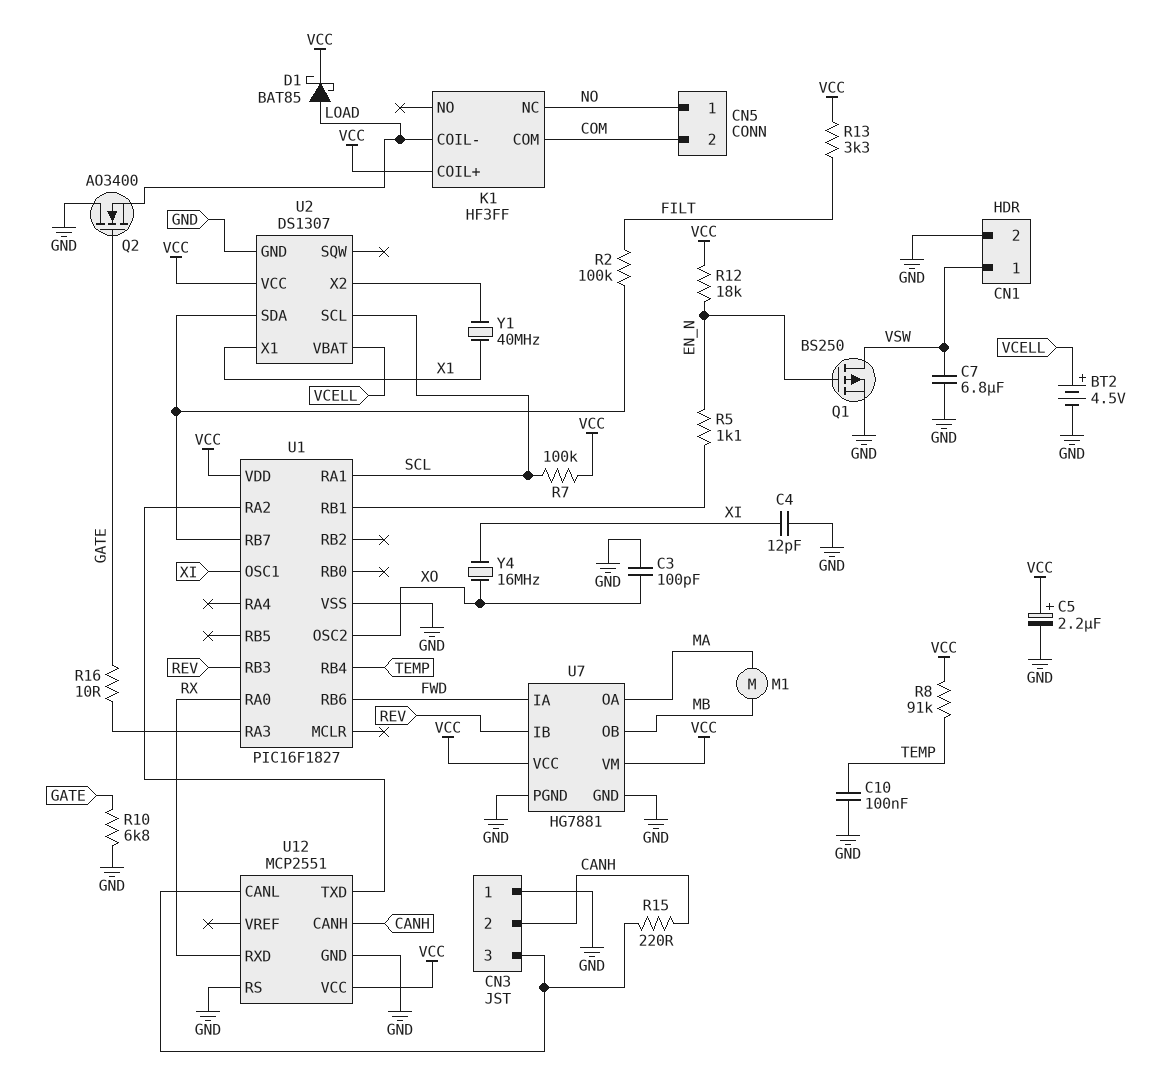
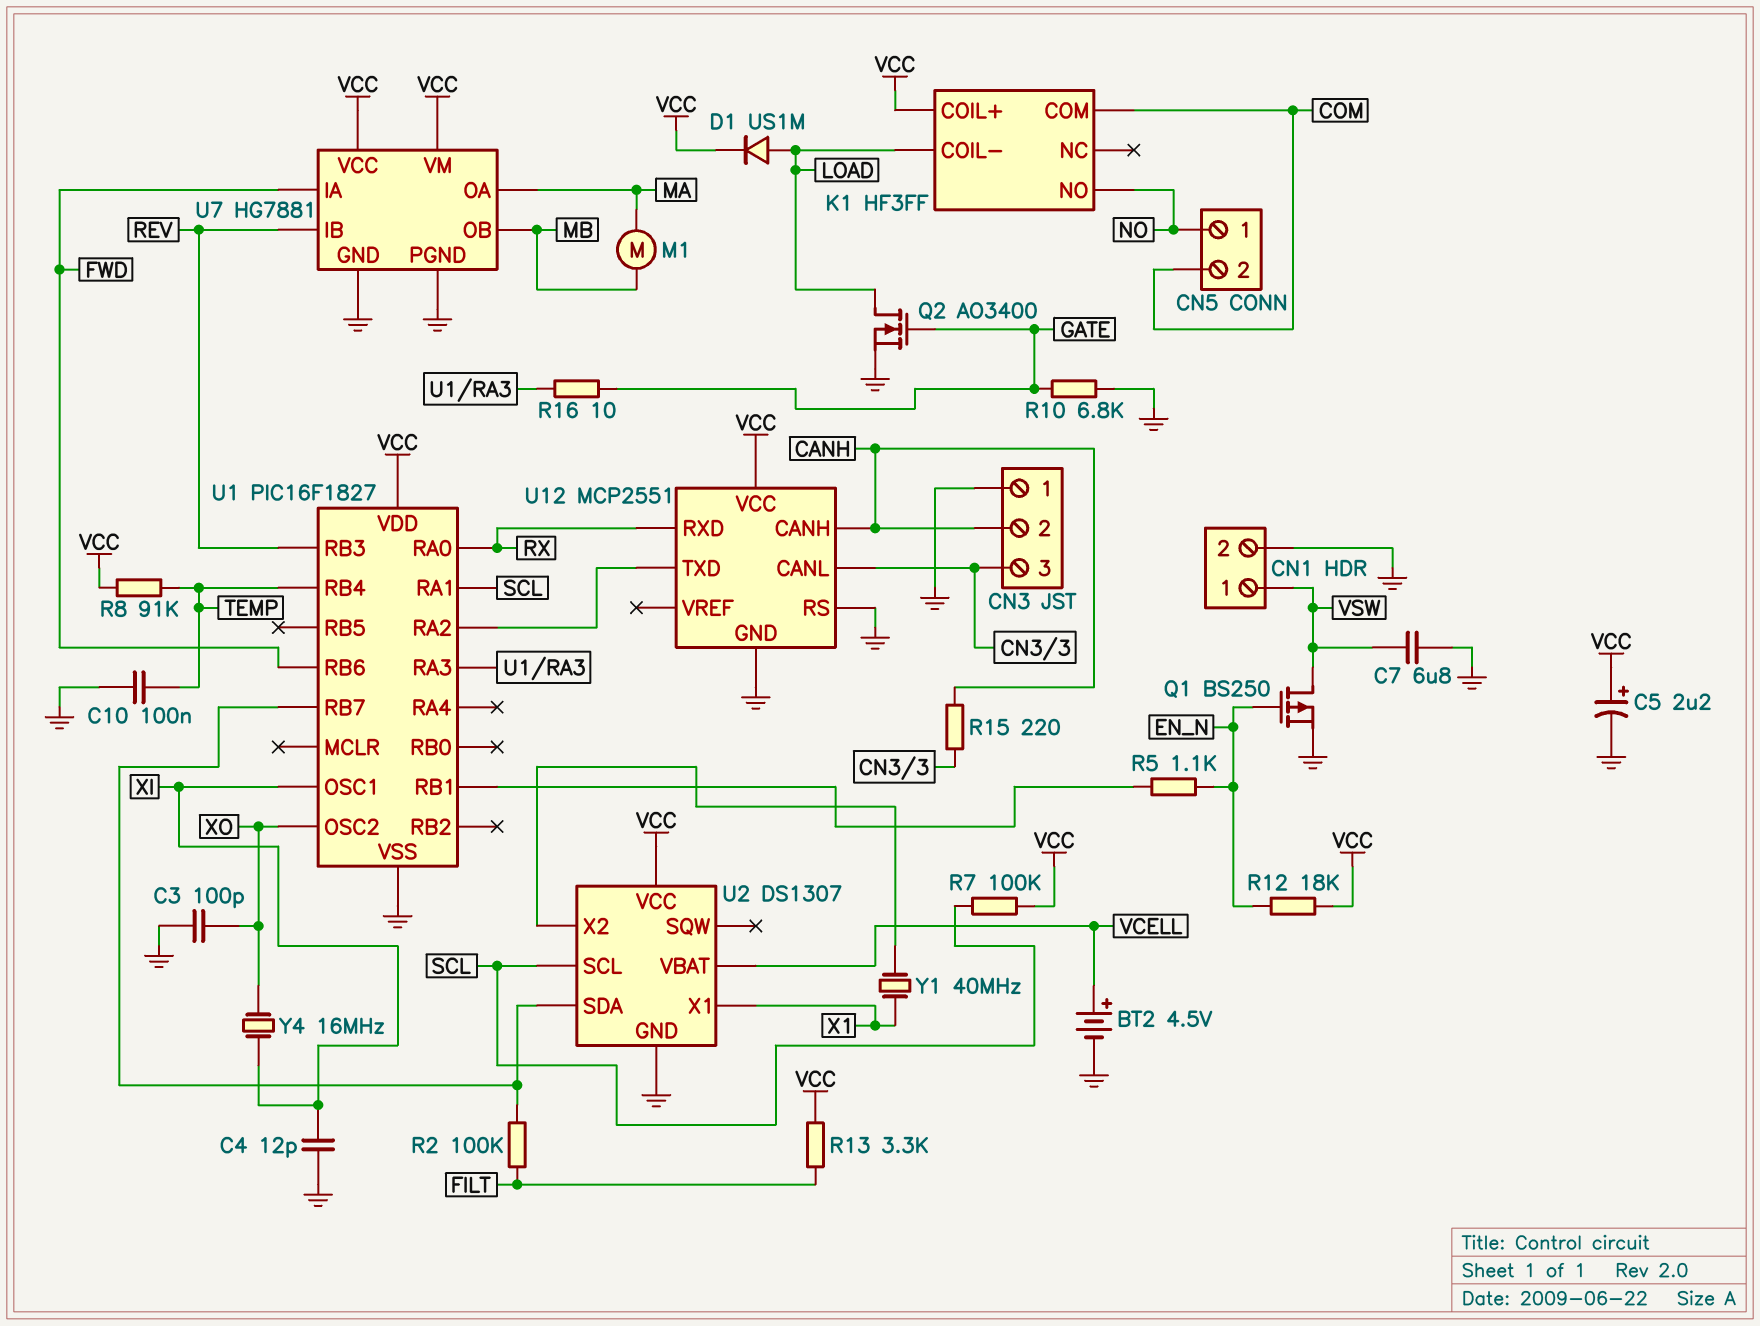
D1: schottky BAT85 (A LOAD, K VCC) -> diode US1M (A LOAD, K VCC)
K1 pin NC: NO -> none
K1 pin NO: none -> NO
Q2: NMOS AO3400 (G GATE, D GND, S LOAD) -> NMOS AO3400 (G GATE, D LOAD, S GND)

